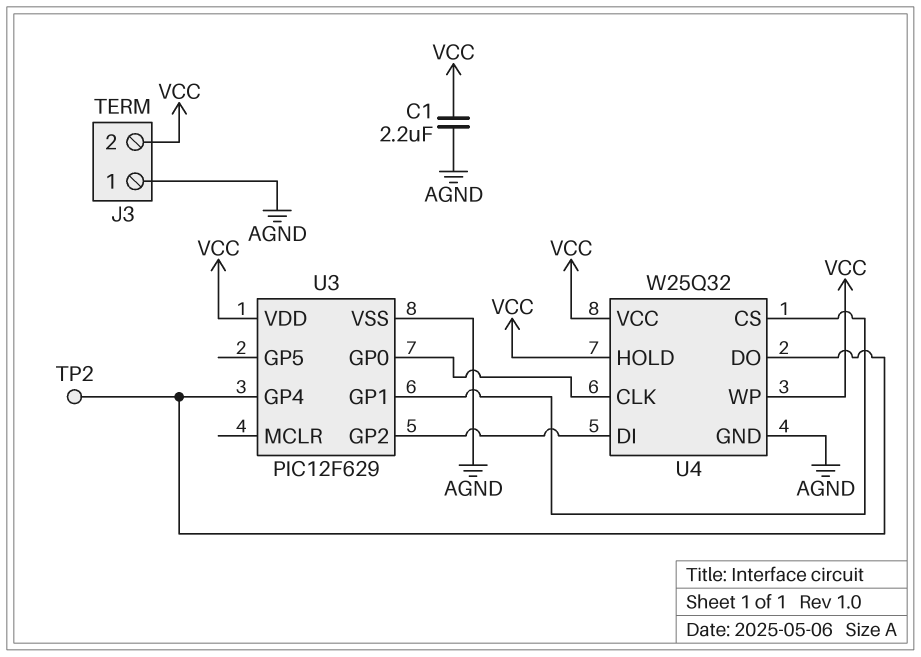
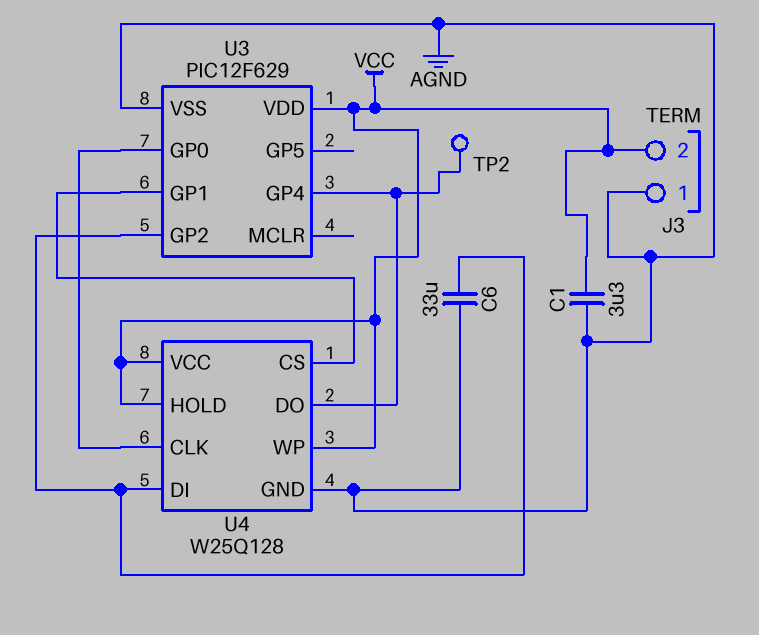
C1: 2.2uF (AGND, VCC) -> 3.3uF (AGND, VCC)
C6: none -> 33uF (AGND, U3/GP2)
U4: W25Q32 -> W25Q128

